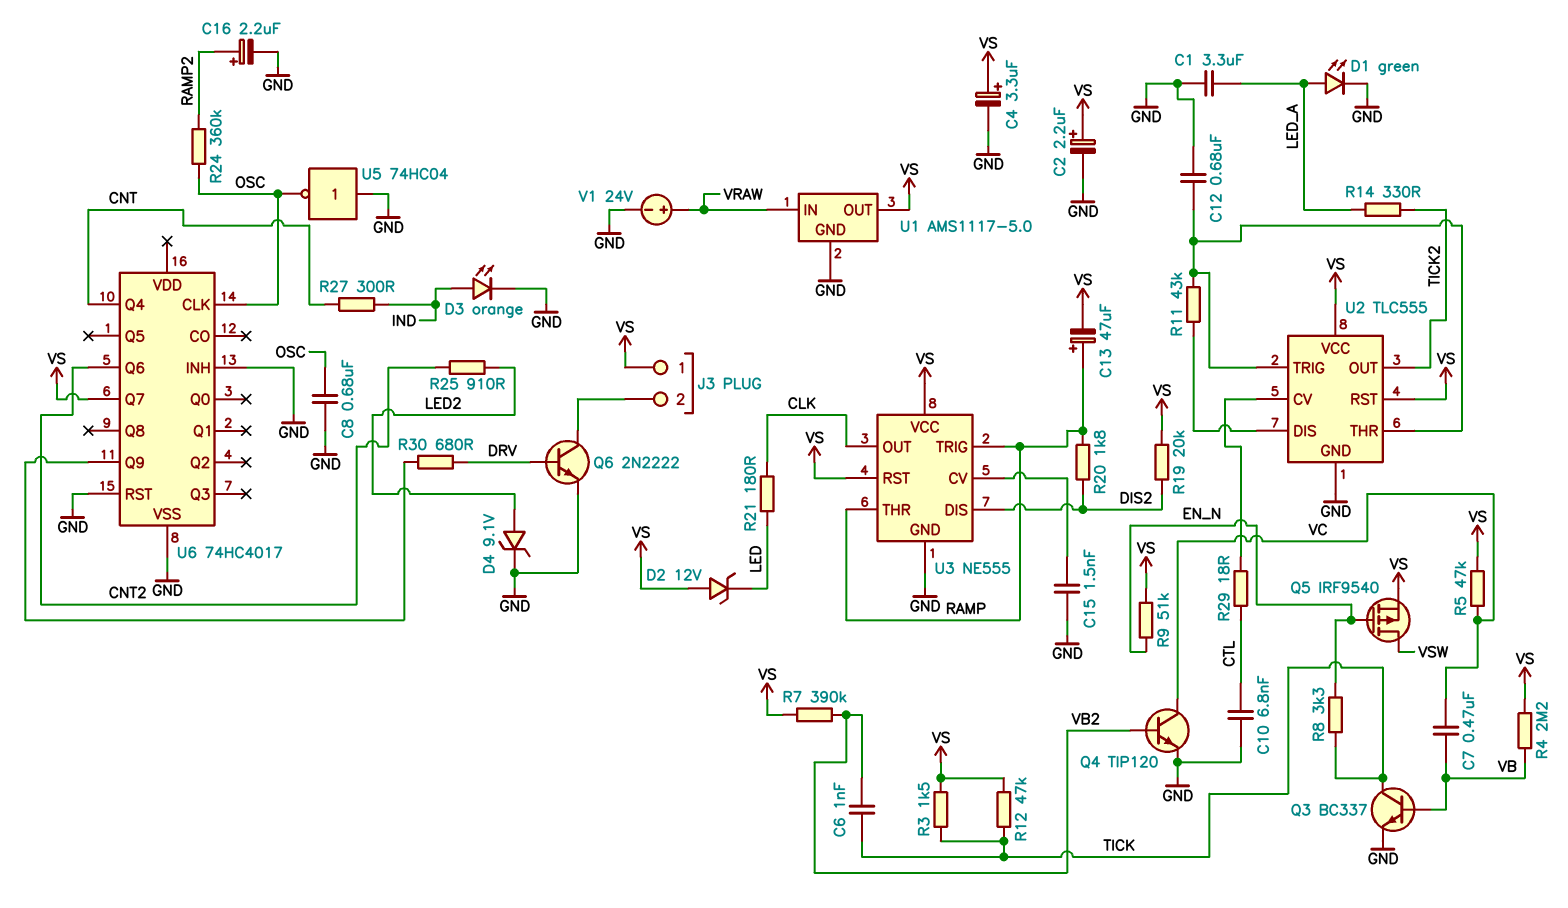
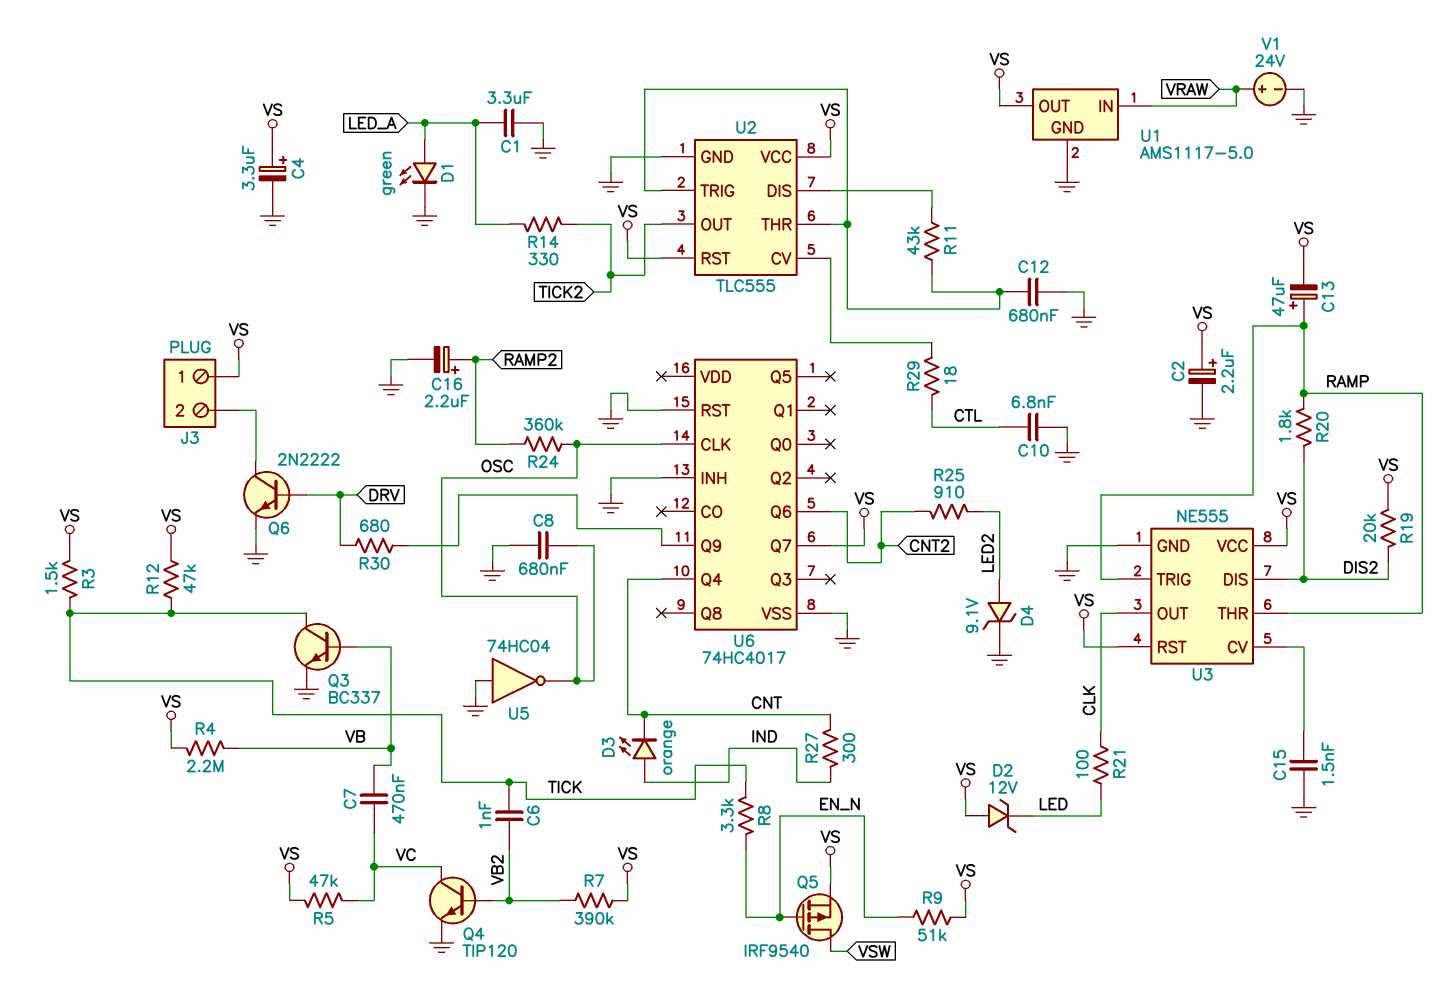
D3: LED orange (A IND, K GND) -> LED orange (A IND, K CNT)
R21: 180 (CLK, LED) -> 100 (CLK, LED)

